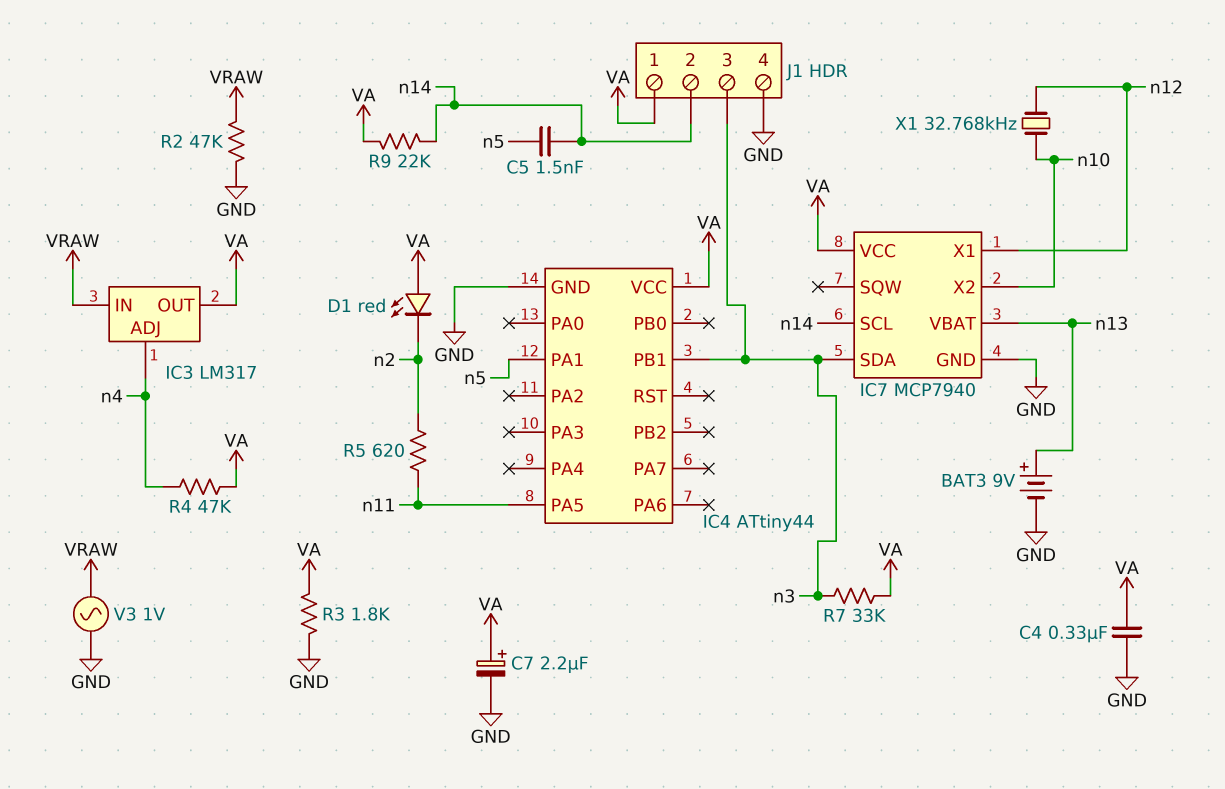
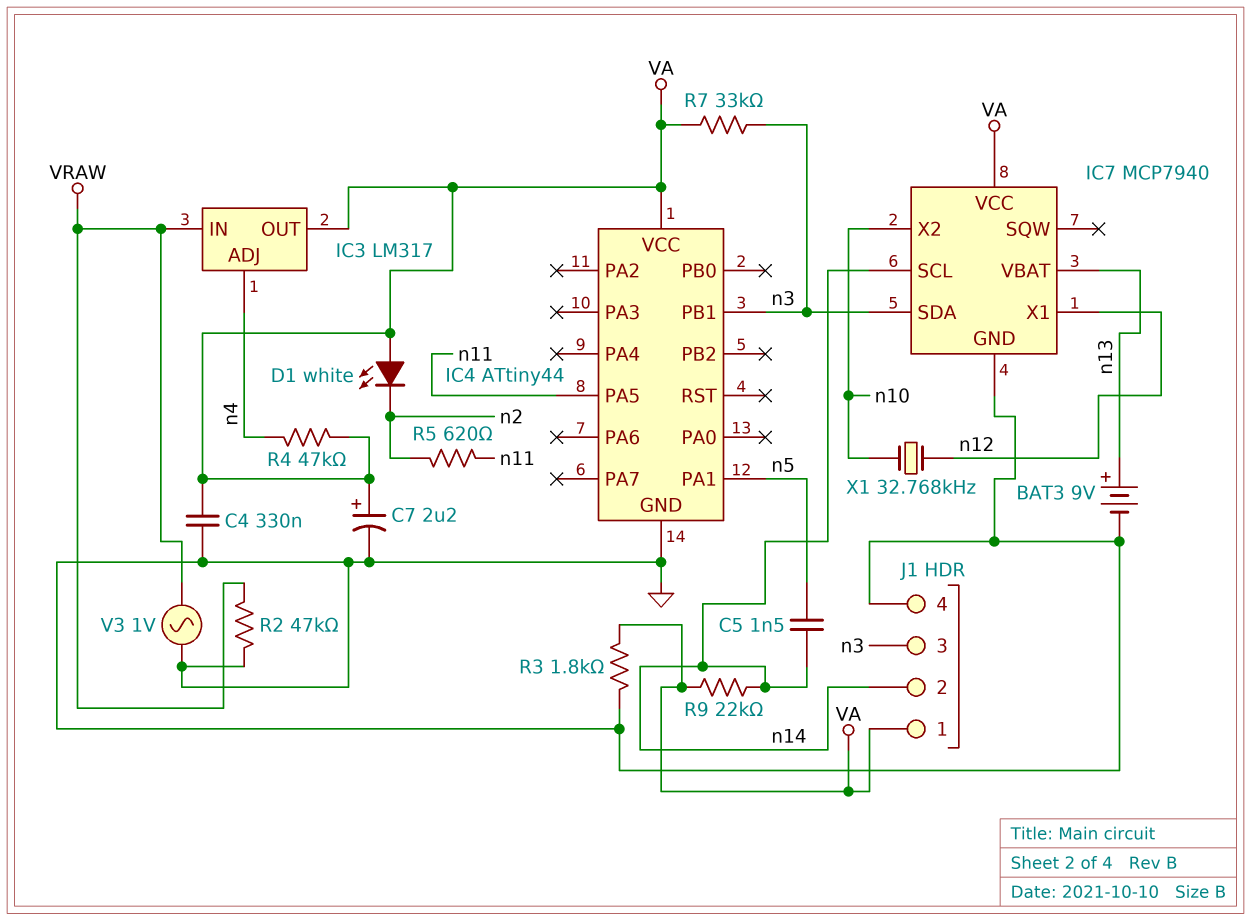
D1: LED red (A VA, K n2) -> LED white (A VA, K n2)

